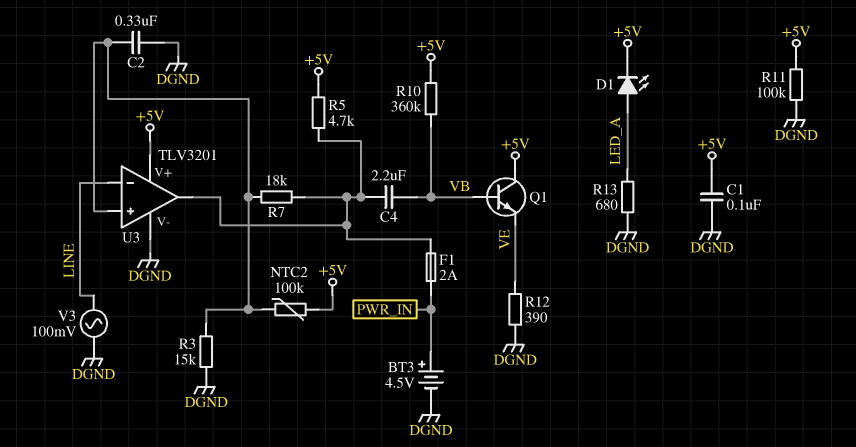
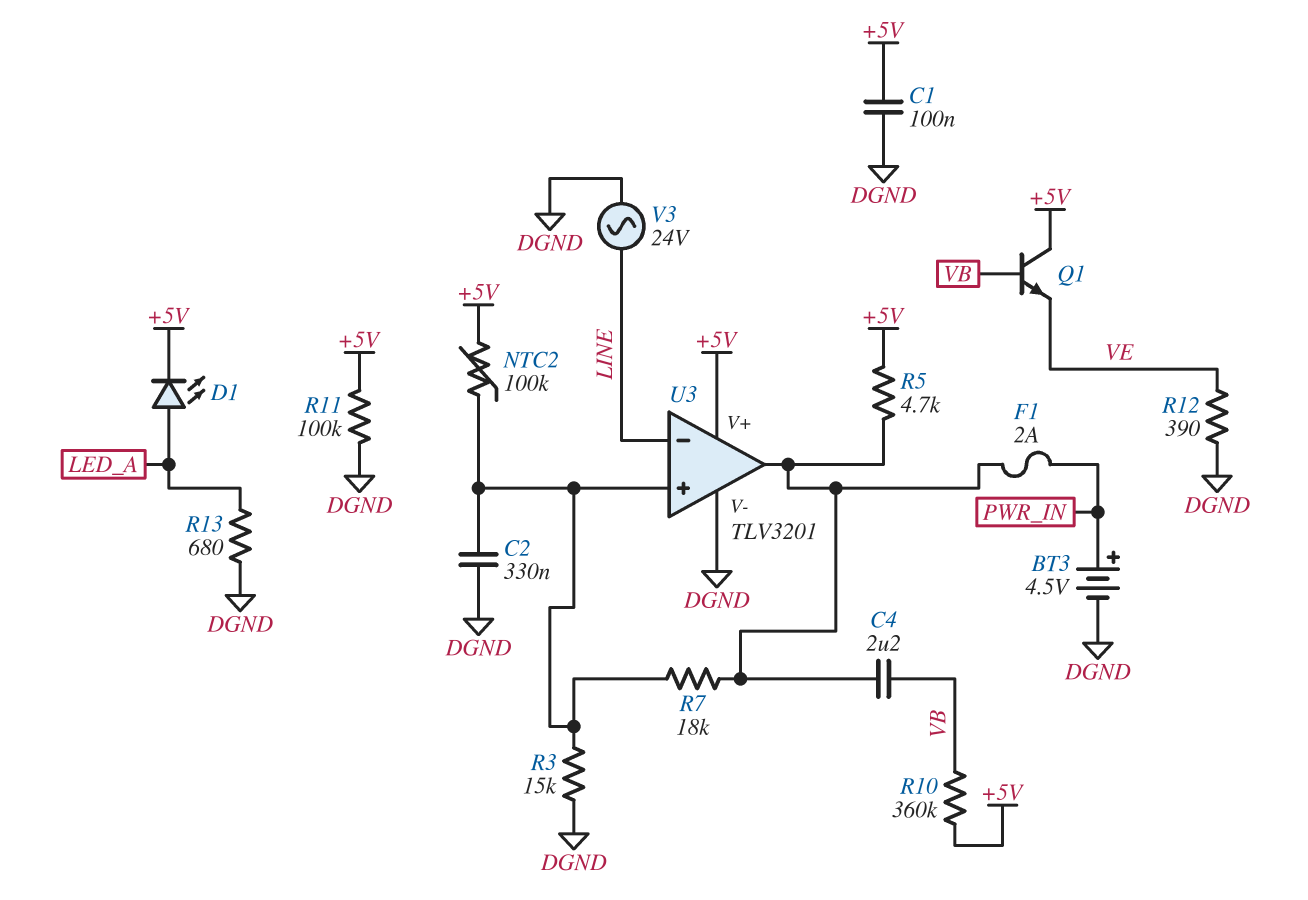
V3: AC 100mV (DGND, LINE) -> AC 24V (DGND, LINE)

